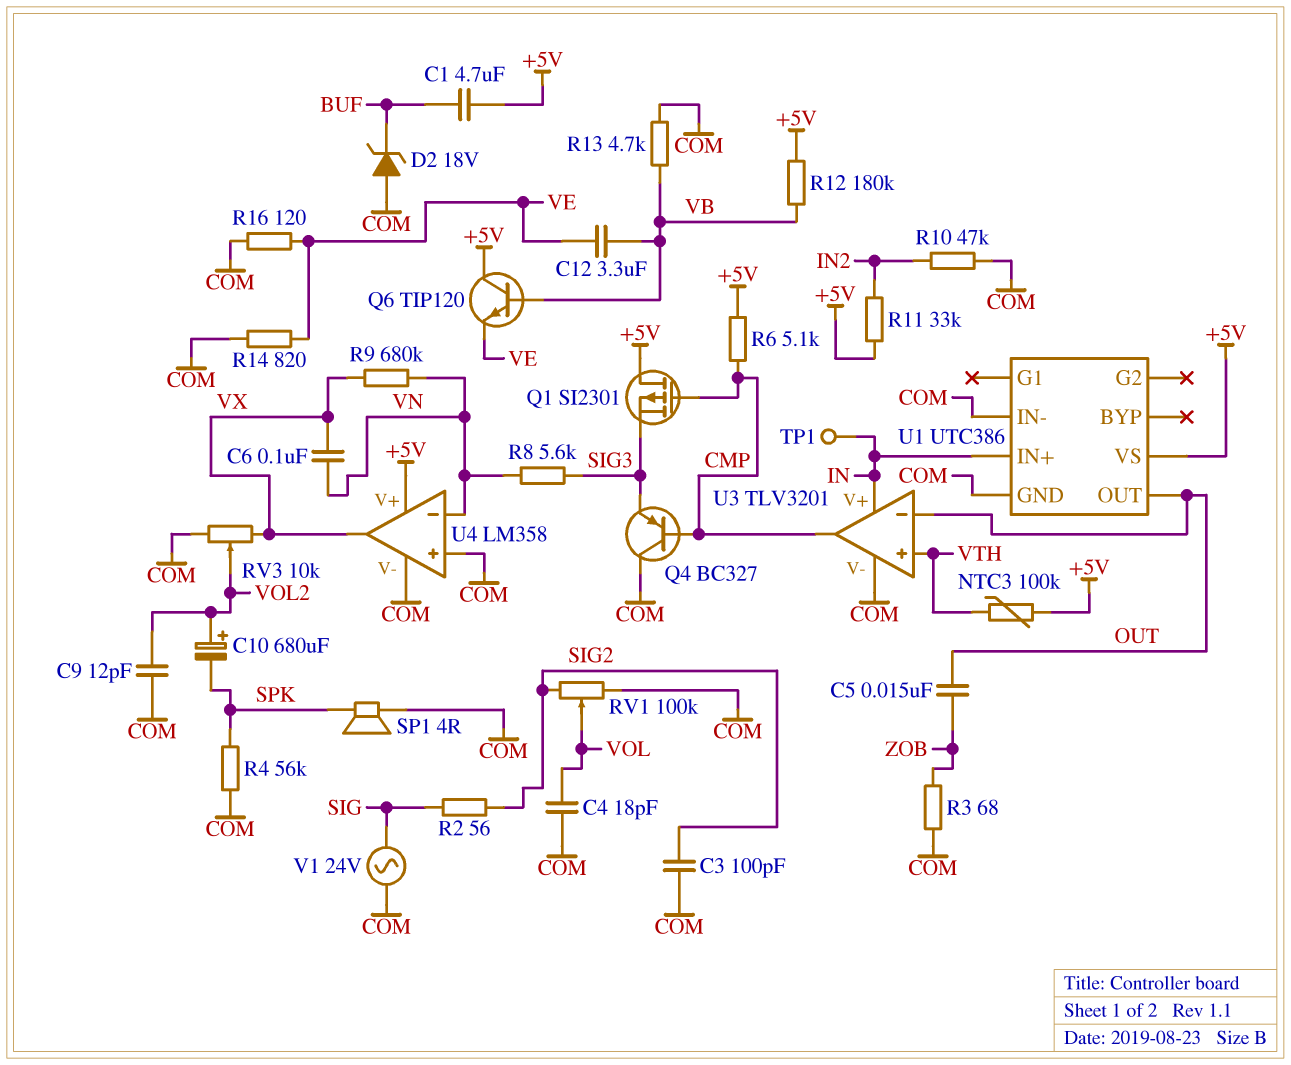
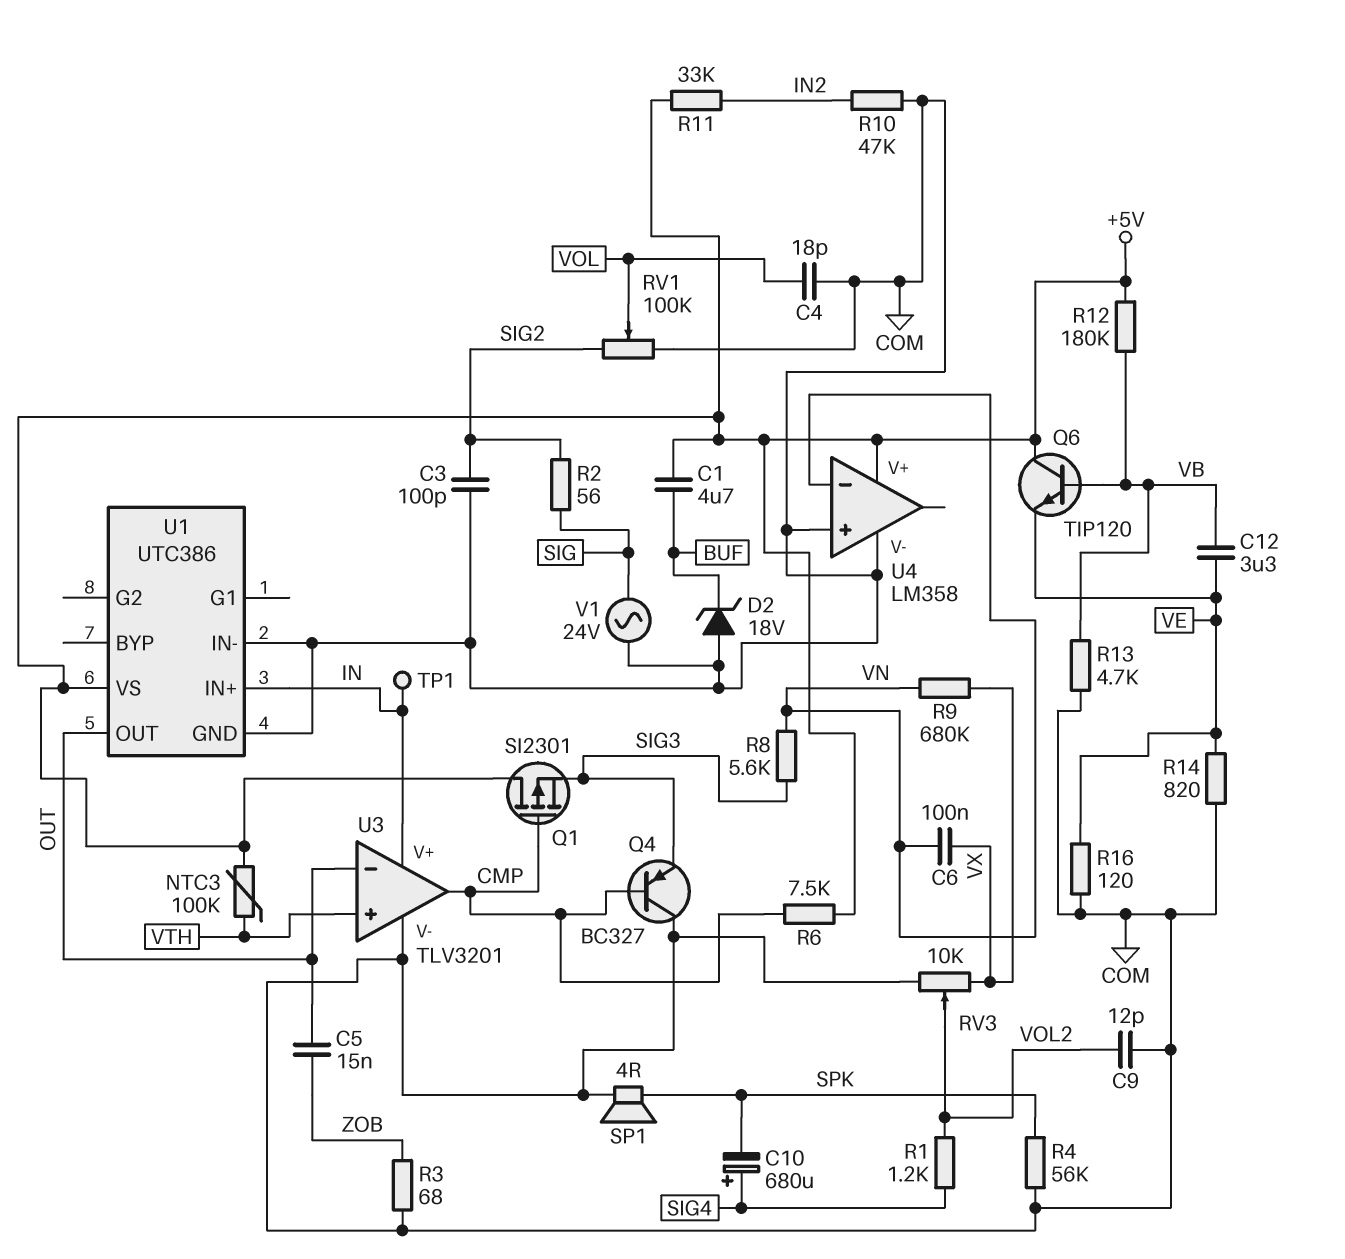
C10: 680uF (plus VOL2, minus SPK) -> 680uF (plus SIG4, minus SPK)
R1: none -> 1.2k (SIG4, VOL2)
R6: 5.1k (+5V, CMP) -> 7.5k (+5V, CMP)
U4 pin out: VX -> none

